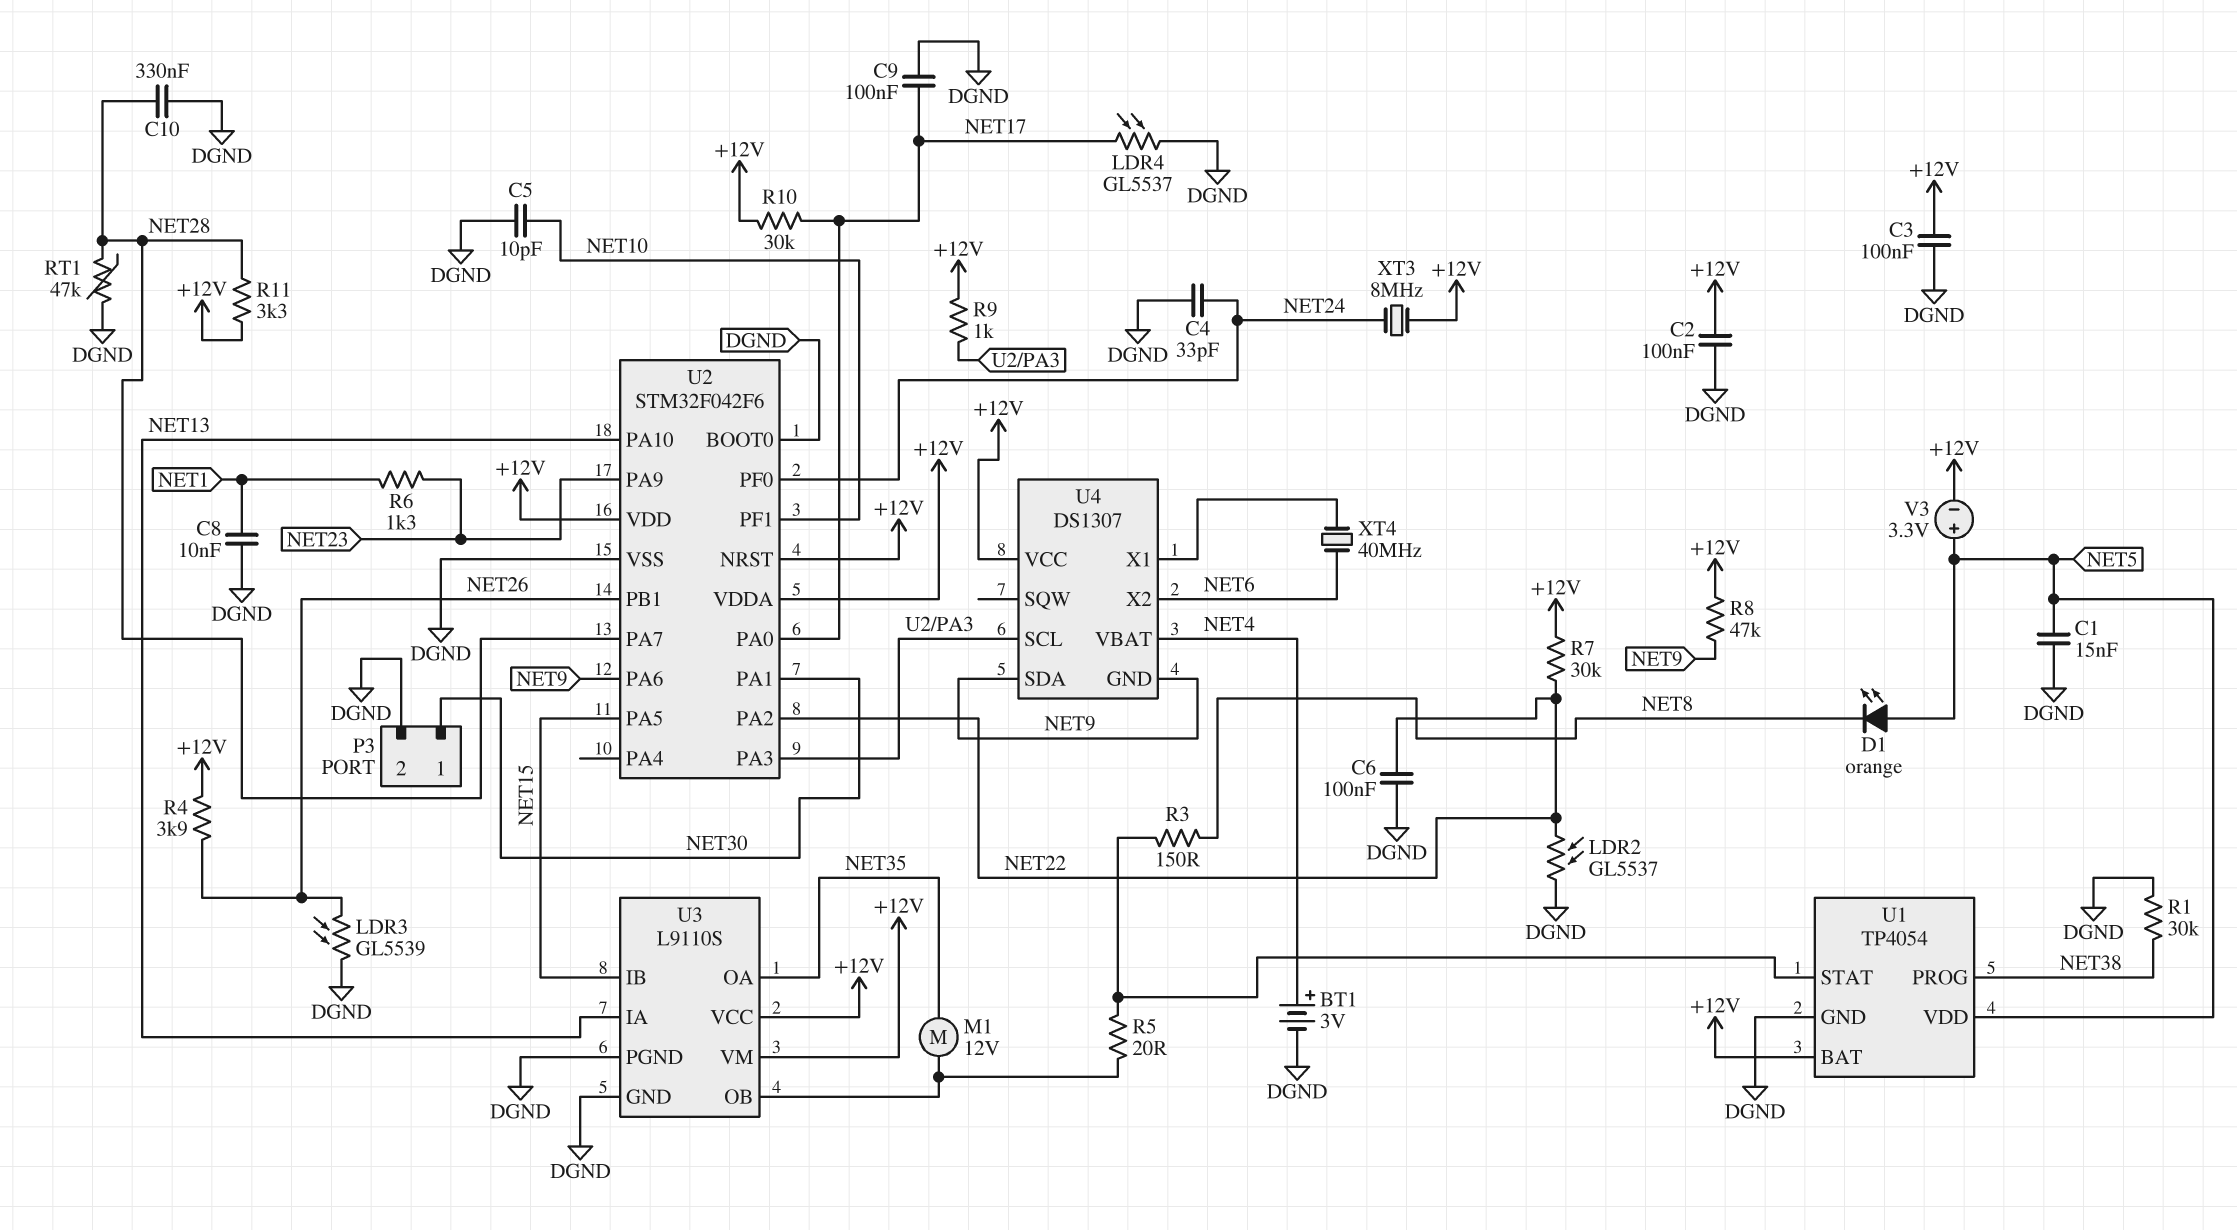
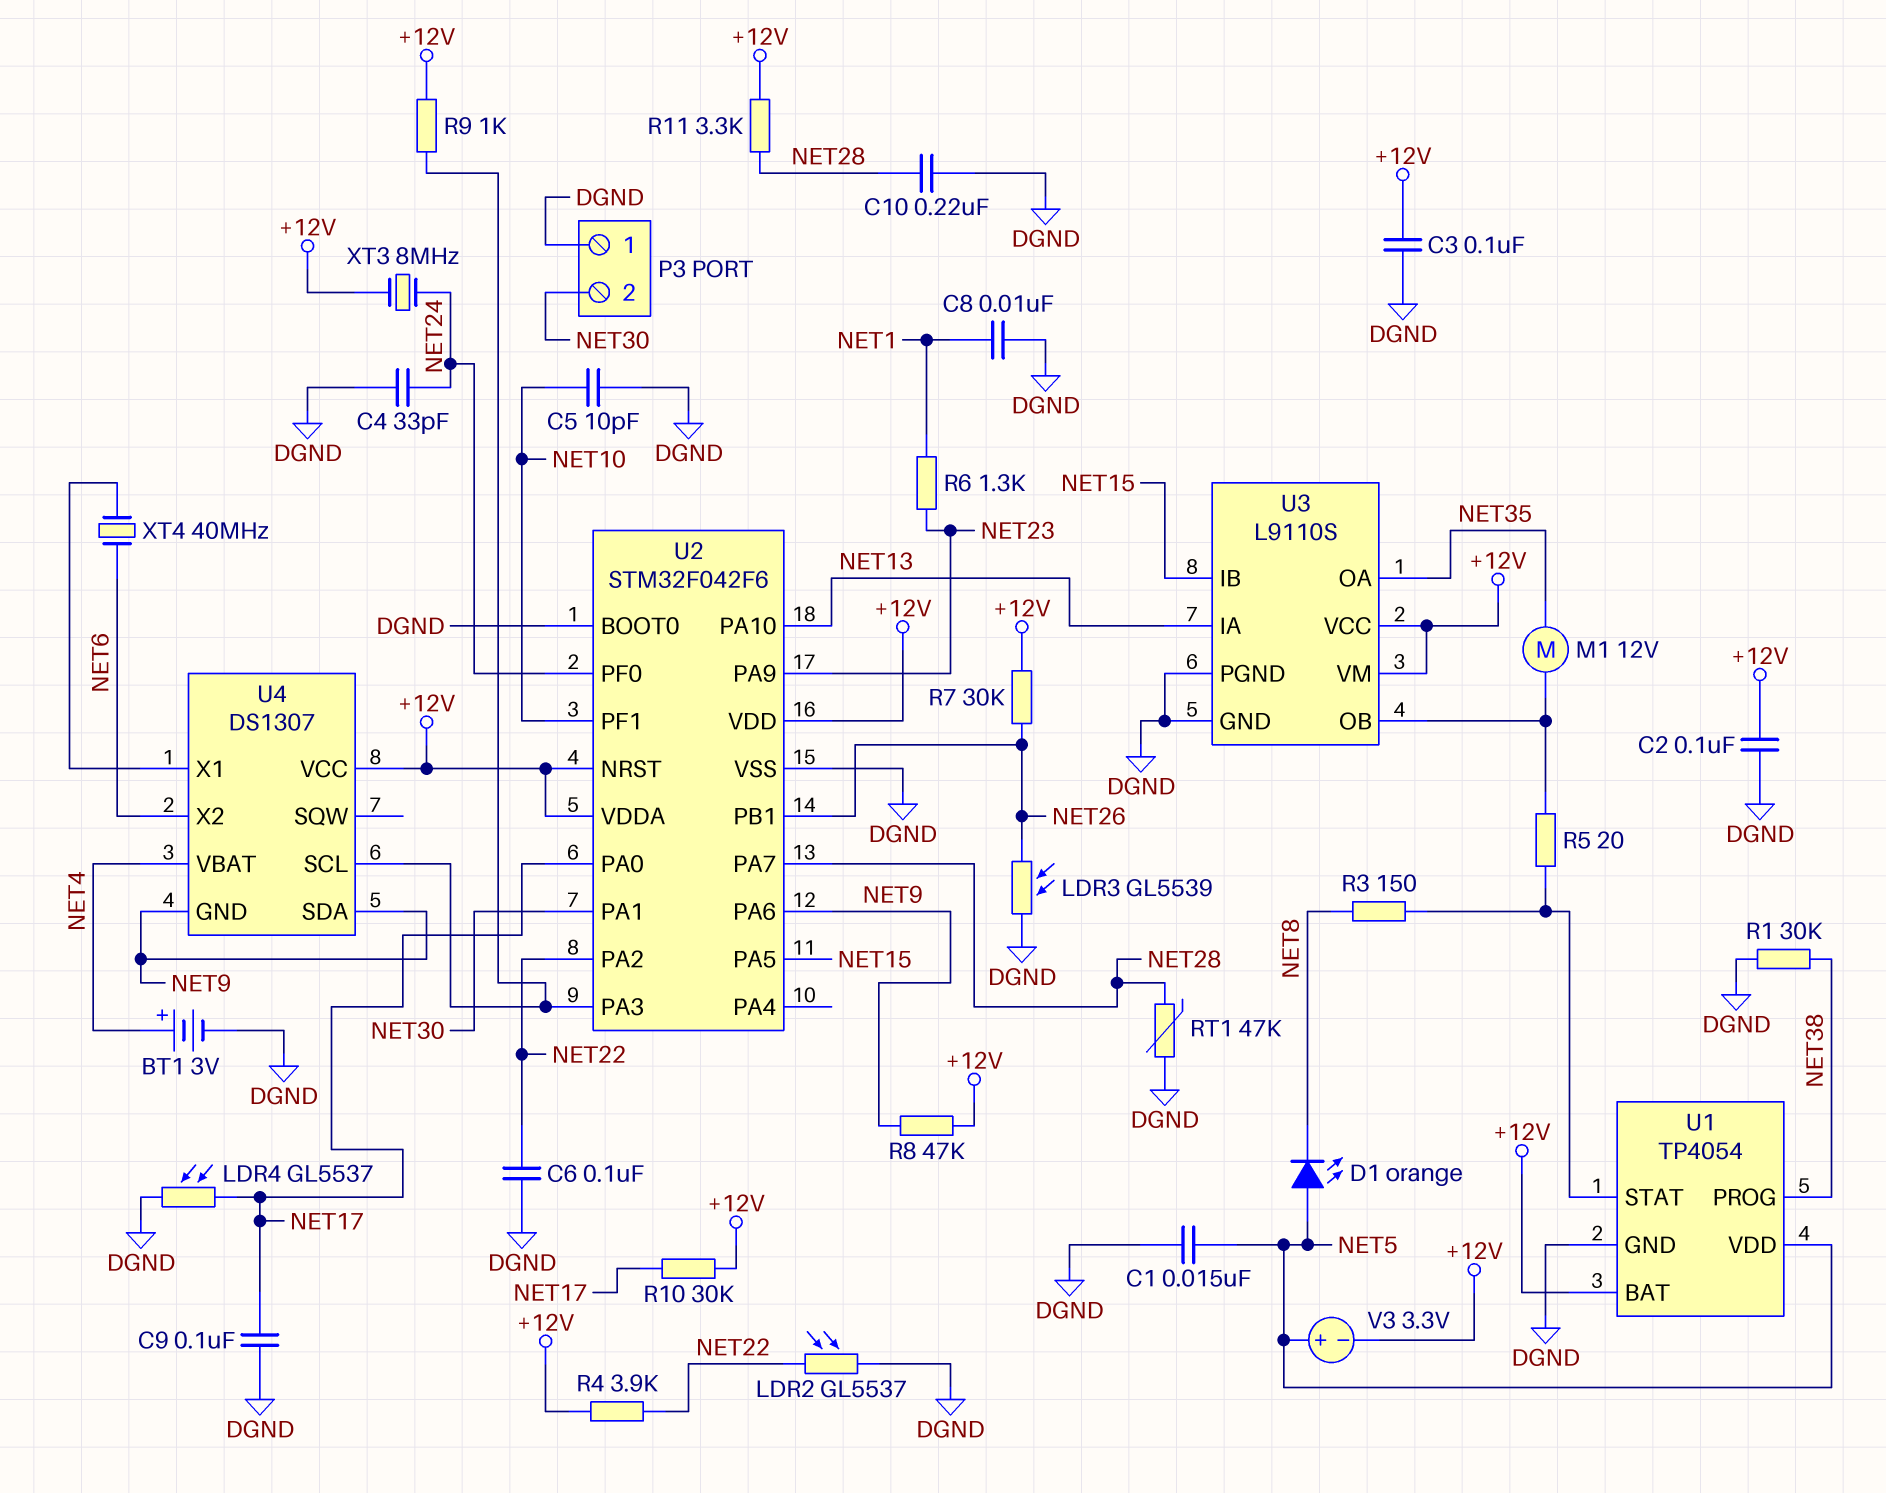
C10: 330nF (DGND, NET28) -> 220nF (DGND, NET28)
P3 pin 1: NET30 -> DGND
P3 pin 2: DGND -> NET30
R4: 3.9k (+12V, NET26) -> 3.9k (+12V, NET22)
R7: 30k (+12V, NET22) -> 30k (+12V, NET26)

